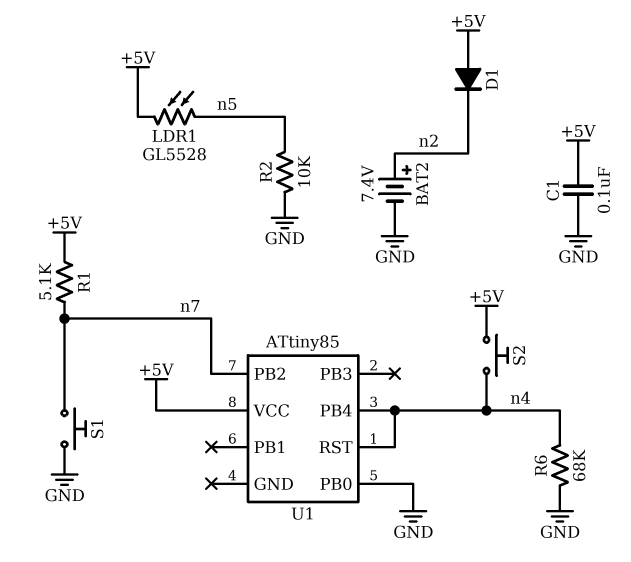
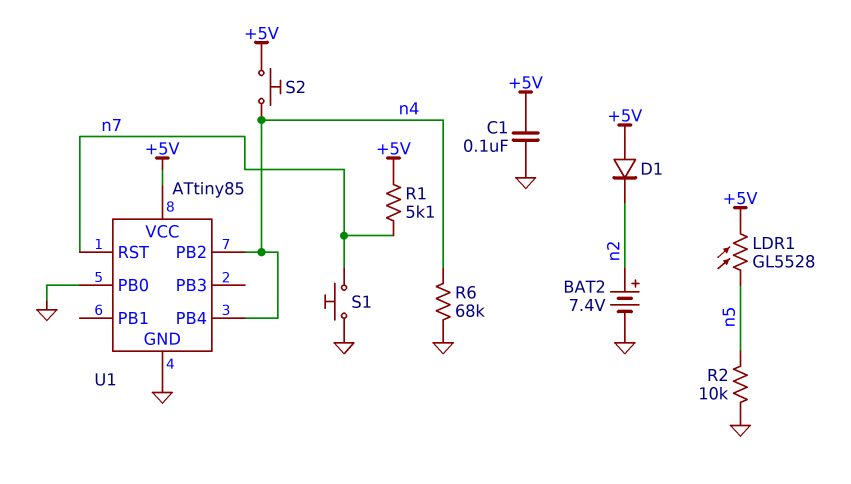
U1 pin GND: none -> GND
U1 pin PB2: n7 -> n4
U1 pin RST: n4 -> n7

